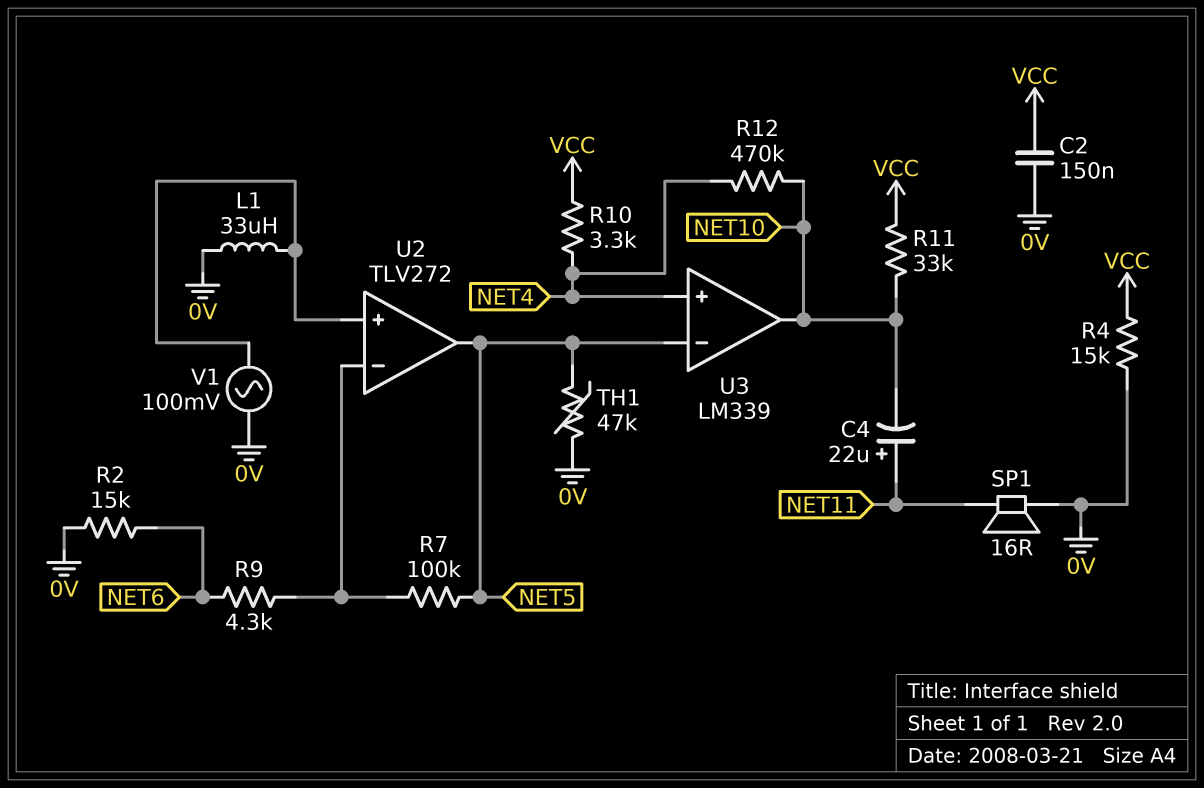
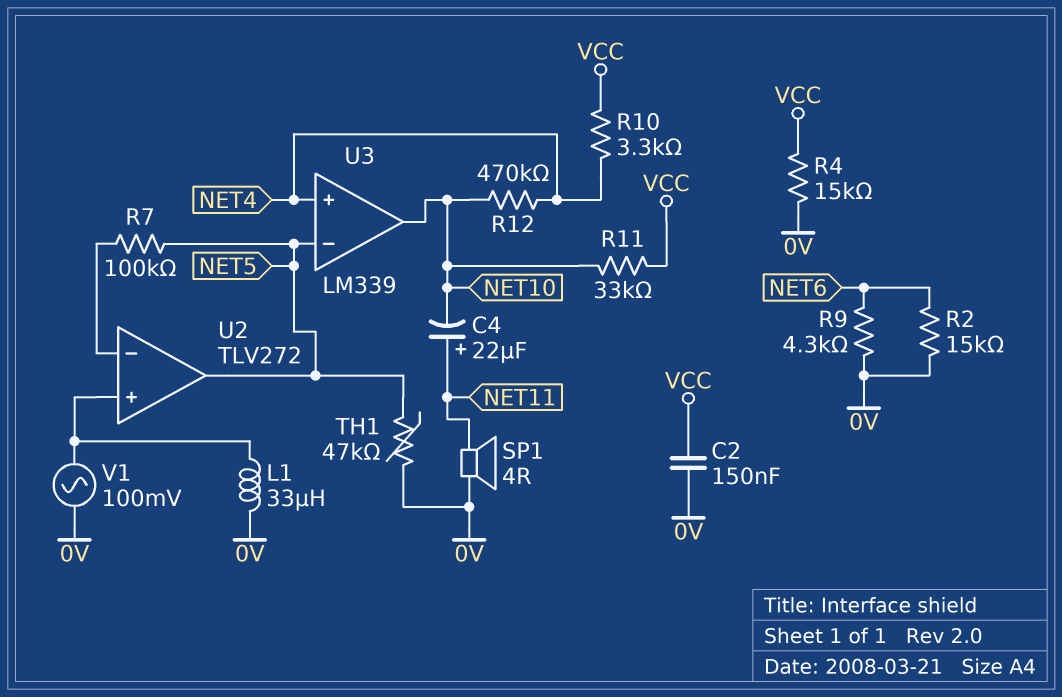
R9: 4.3k (NET6, U2/in-) -> 4.3k (0V, NET6)
SP1: speaker 16R (0V, NET11) -> speaker 4R (0V, NET11)

